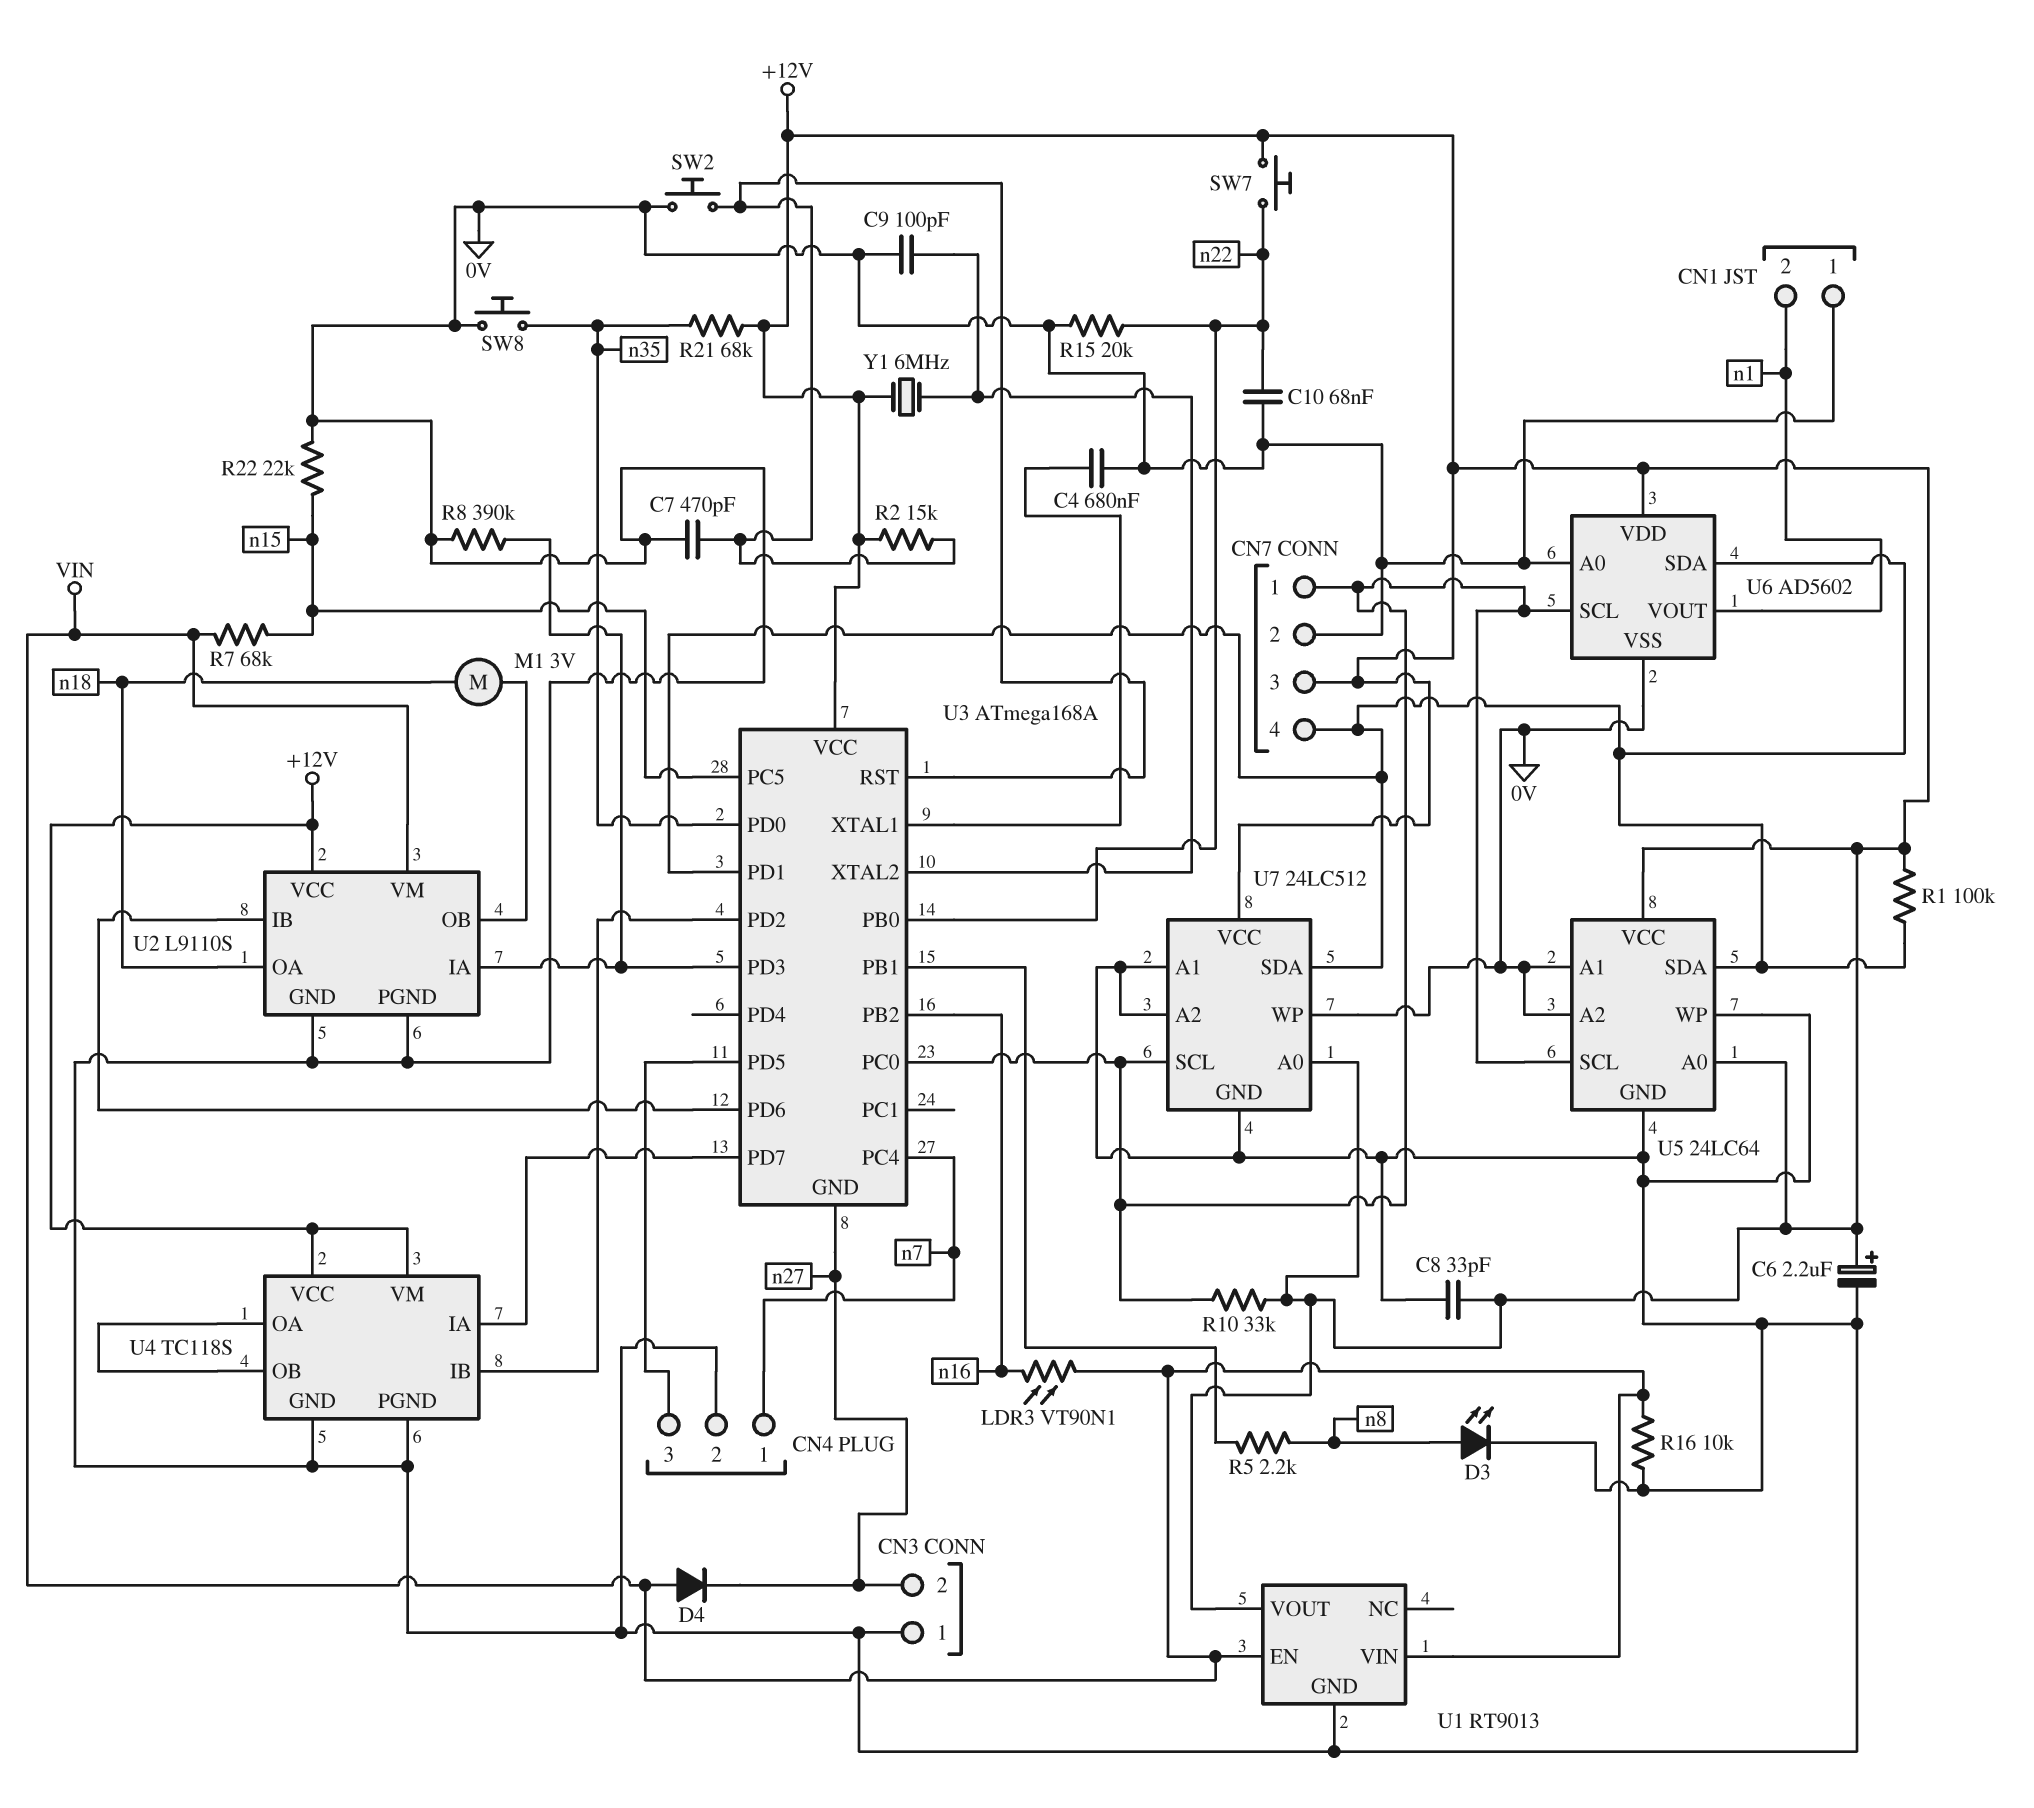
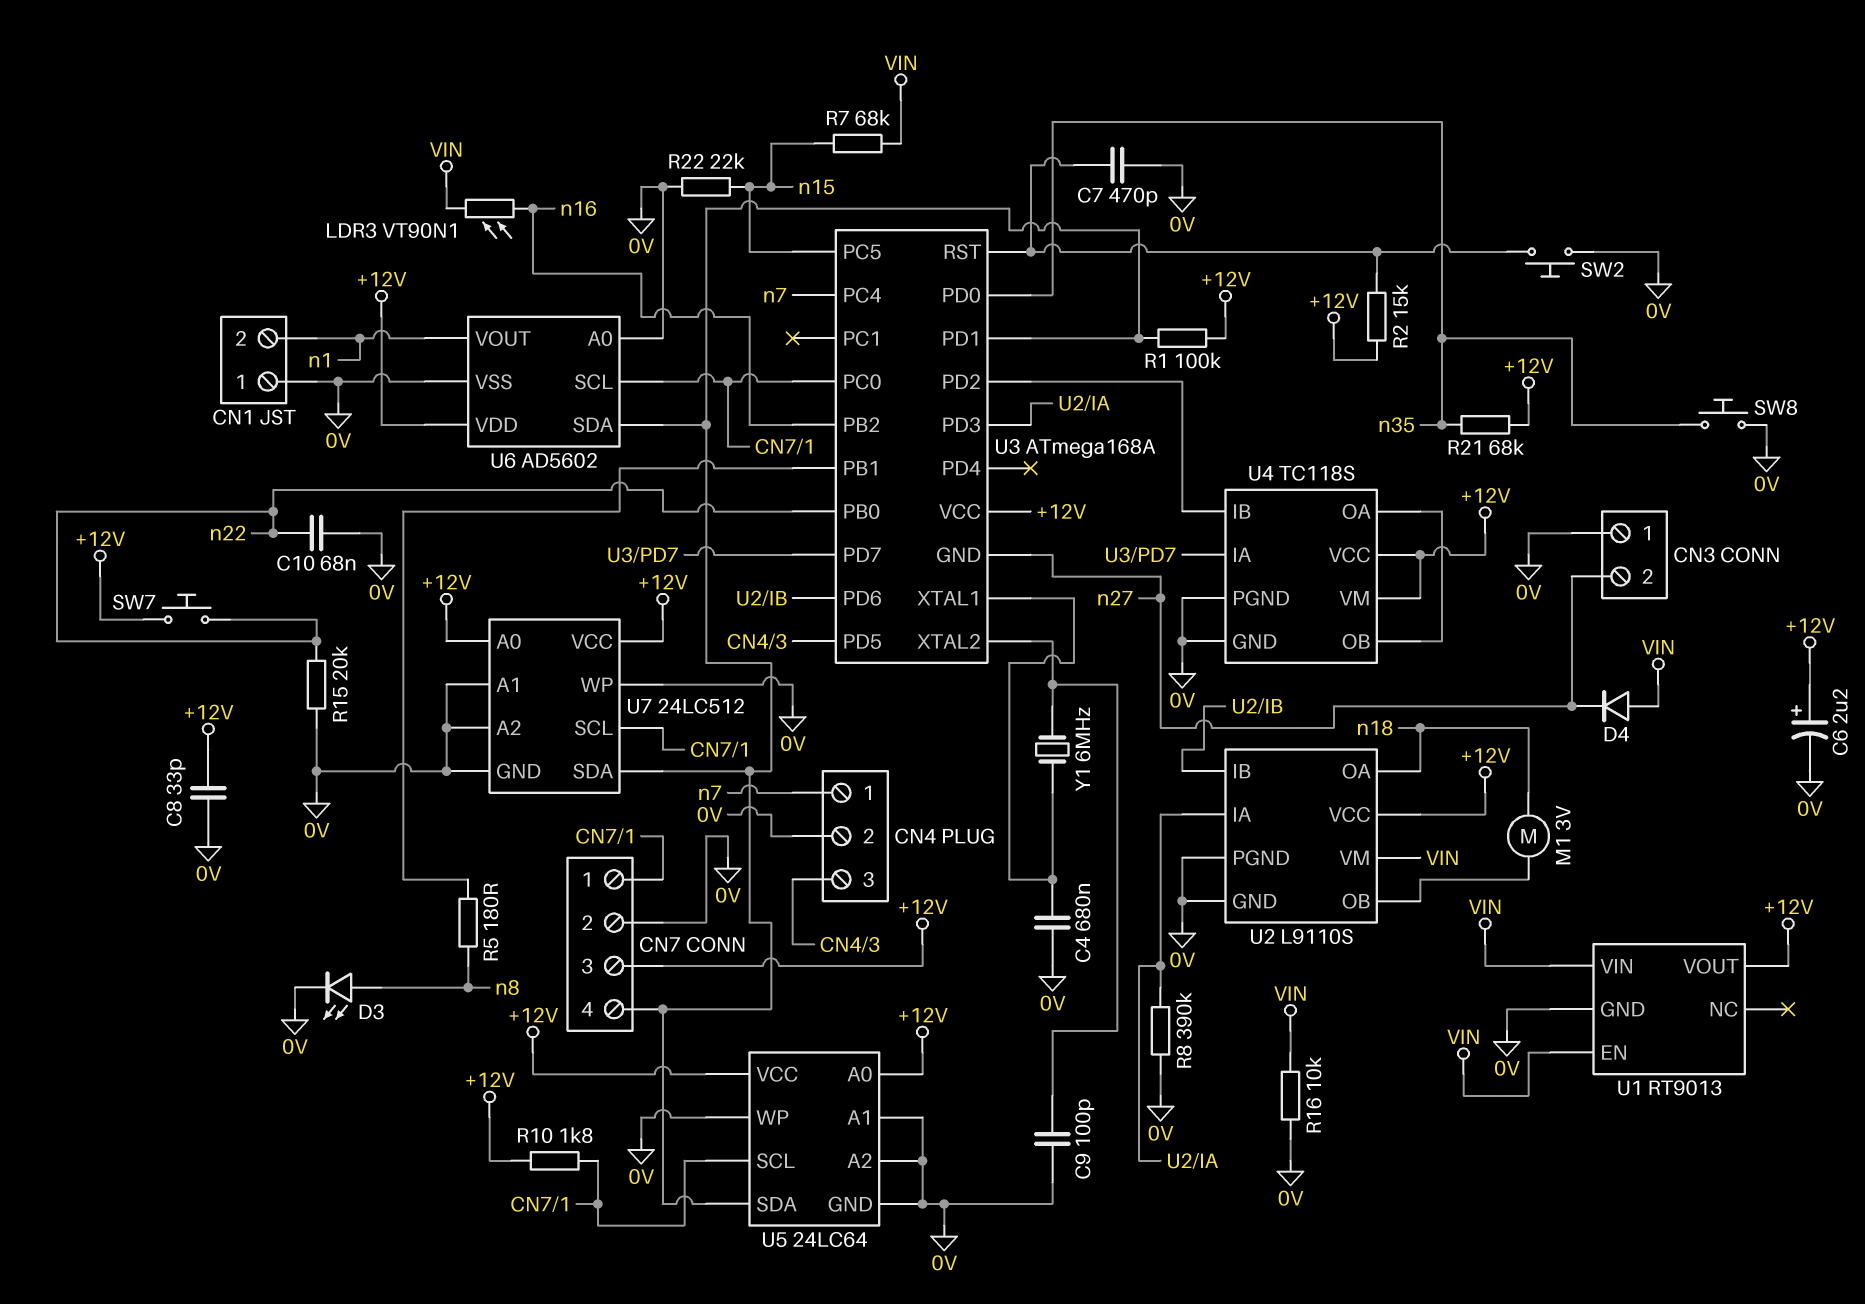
R5: 2.2k (U3/PB1, n8) -> 180 (U3/PB1, n8)
R10: 33k (+12V, CN7/1) -> 1.8k (+12V, CN7/1)
Y1: 6MHz (+12V, U3/XTAL2) -> 6MHz (U3/XTAL1, U3/XTAL2)

